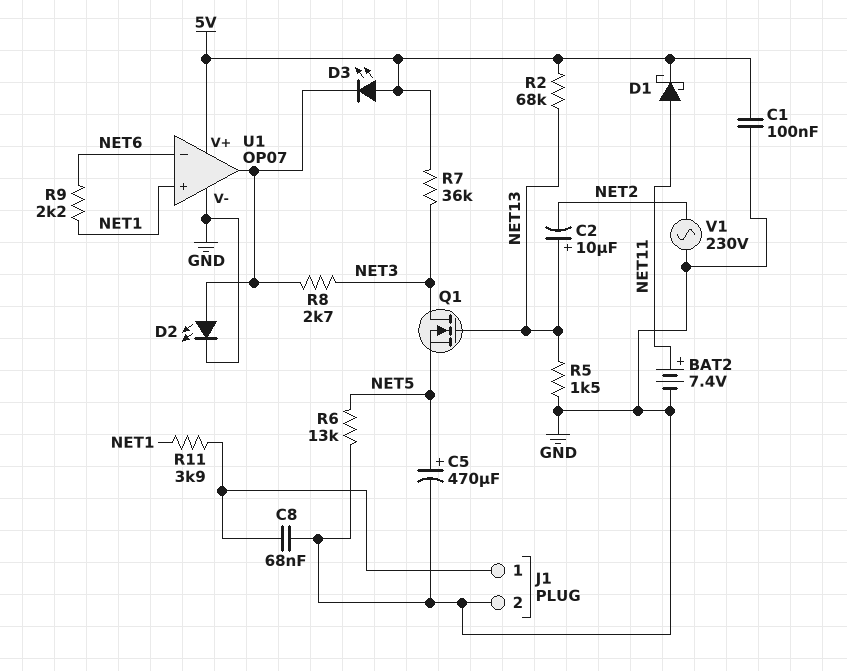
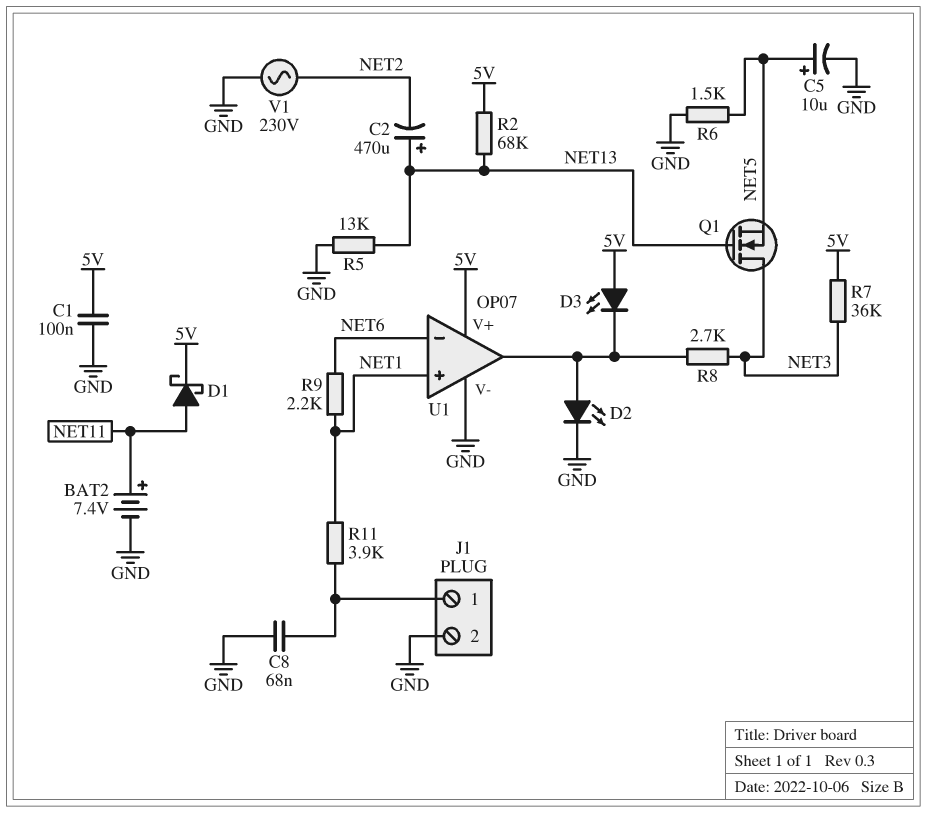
C2: 10uF (plus NET13, minus NET2) -> 470uF (plus NET13, minus NET2)
C5: 470uF (plus NET5, minus GND) -> 10uF (plus NET5, minus GND)
R5: 1.5k (GND, NET13) -> 13k (GND, NET13)
R6: 13k (GND, NET5) -> 1.5k (GND, NET5)

